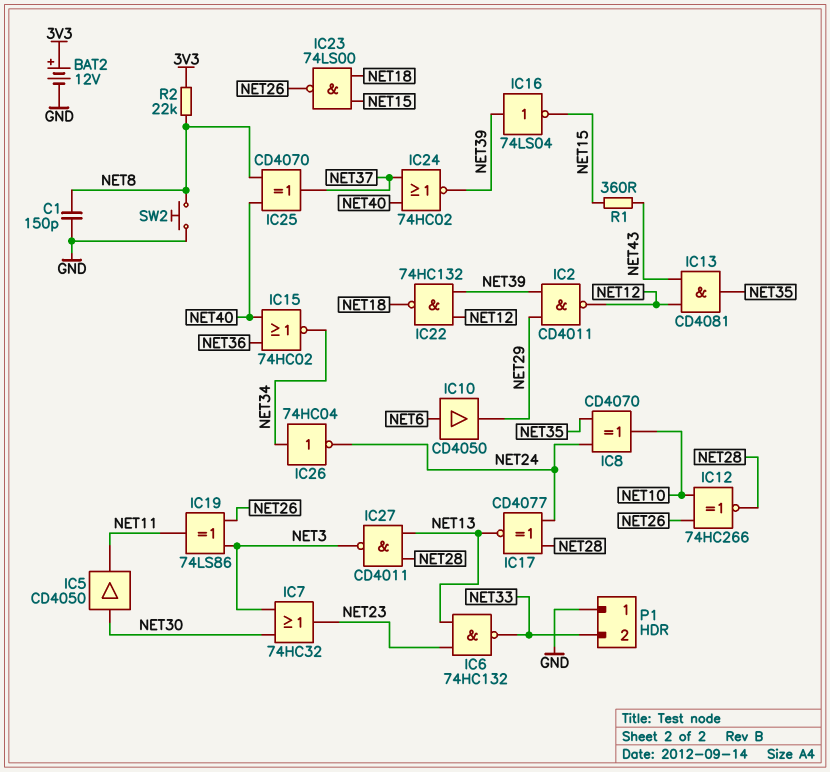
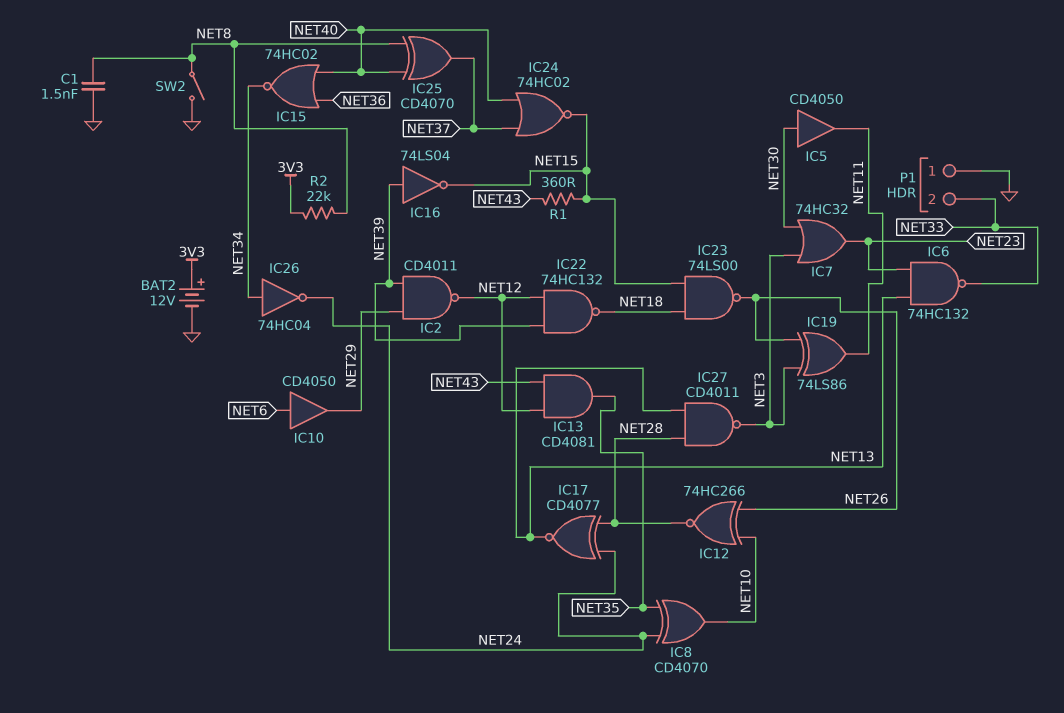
C1: 150pF (GND, NET8) -> 1.5nF (GND, NET8)
IC24: NOR 74HC02 (in NET37, in NET40, out NET39) -> NOR 74HC02 (in NET37, in NET40, out NET15)
SW2: button (GND, NET8) -> switch (GND, NET8)

